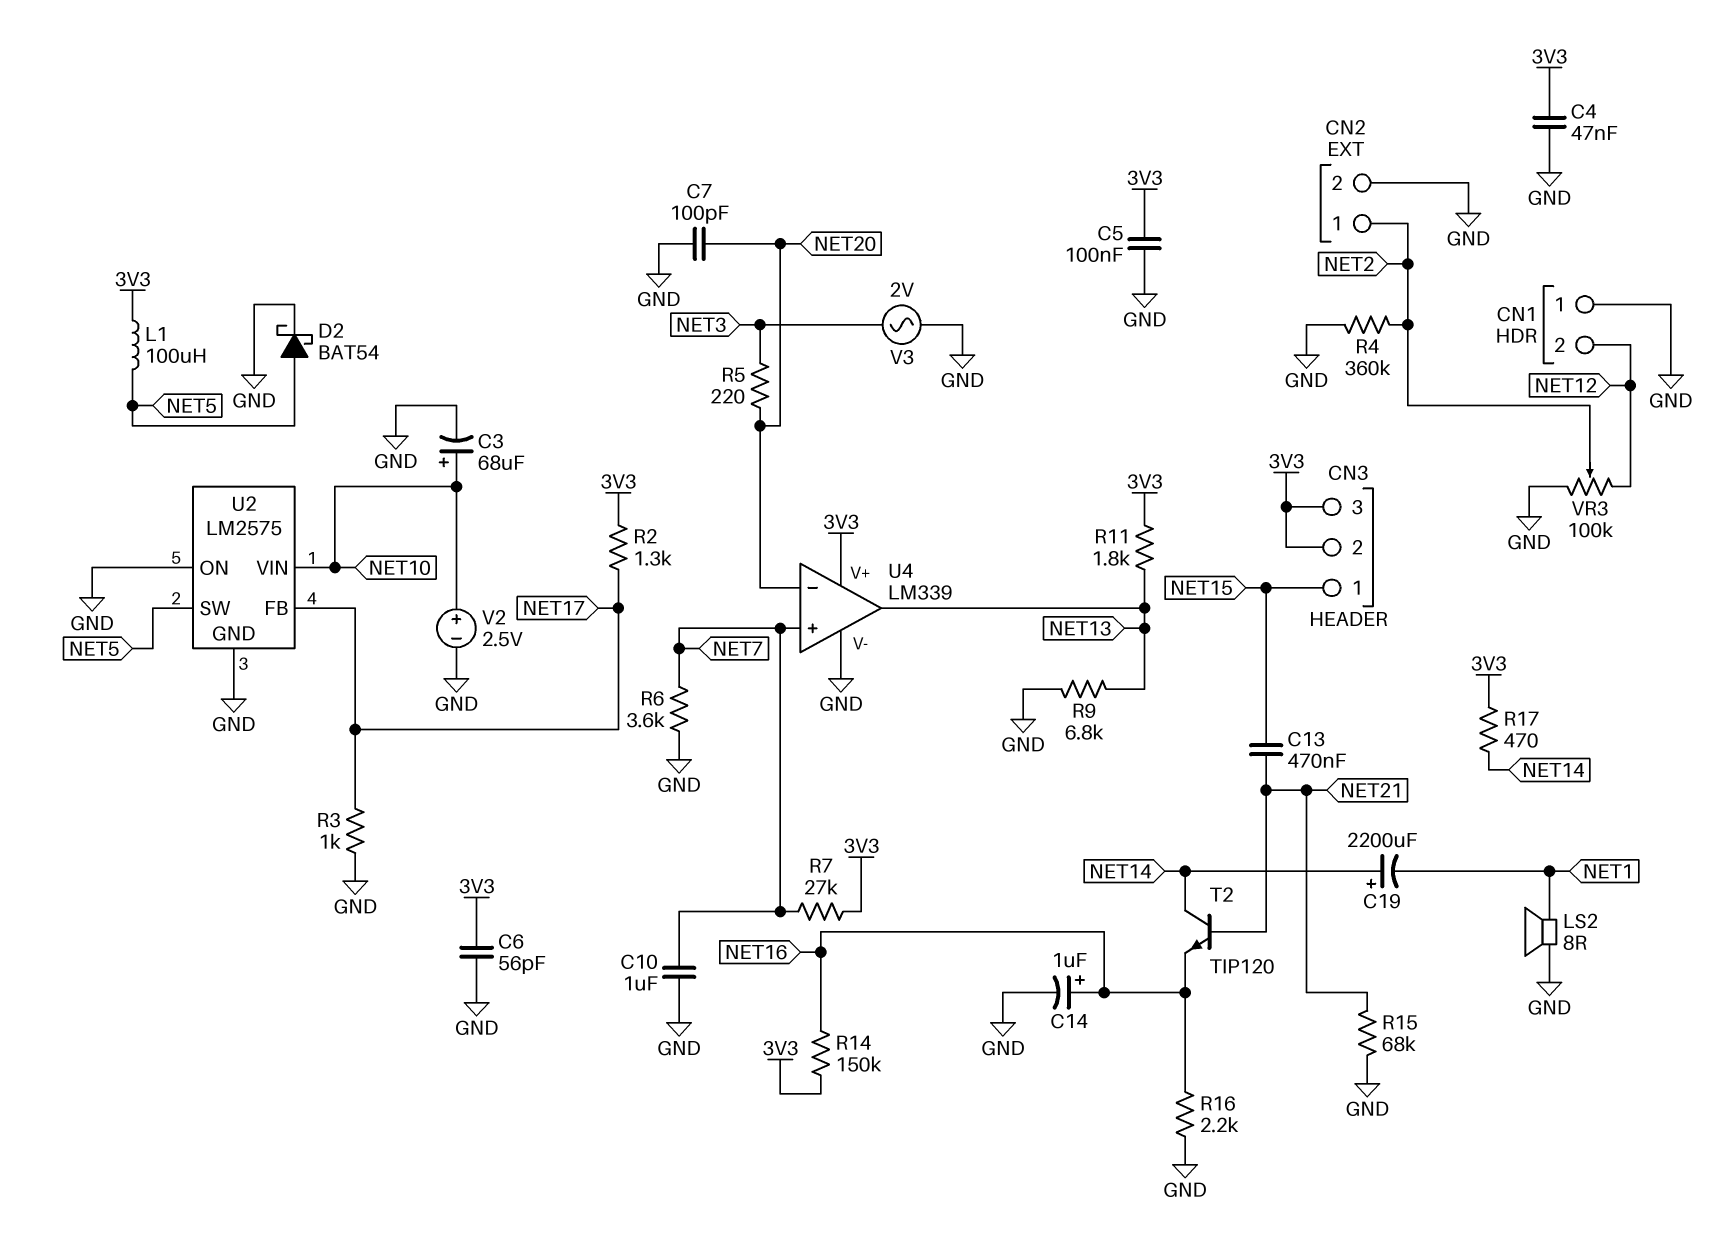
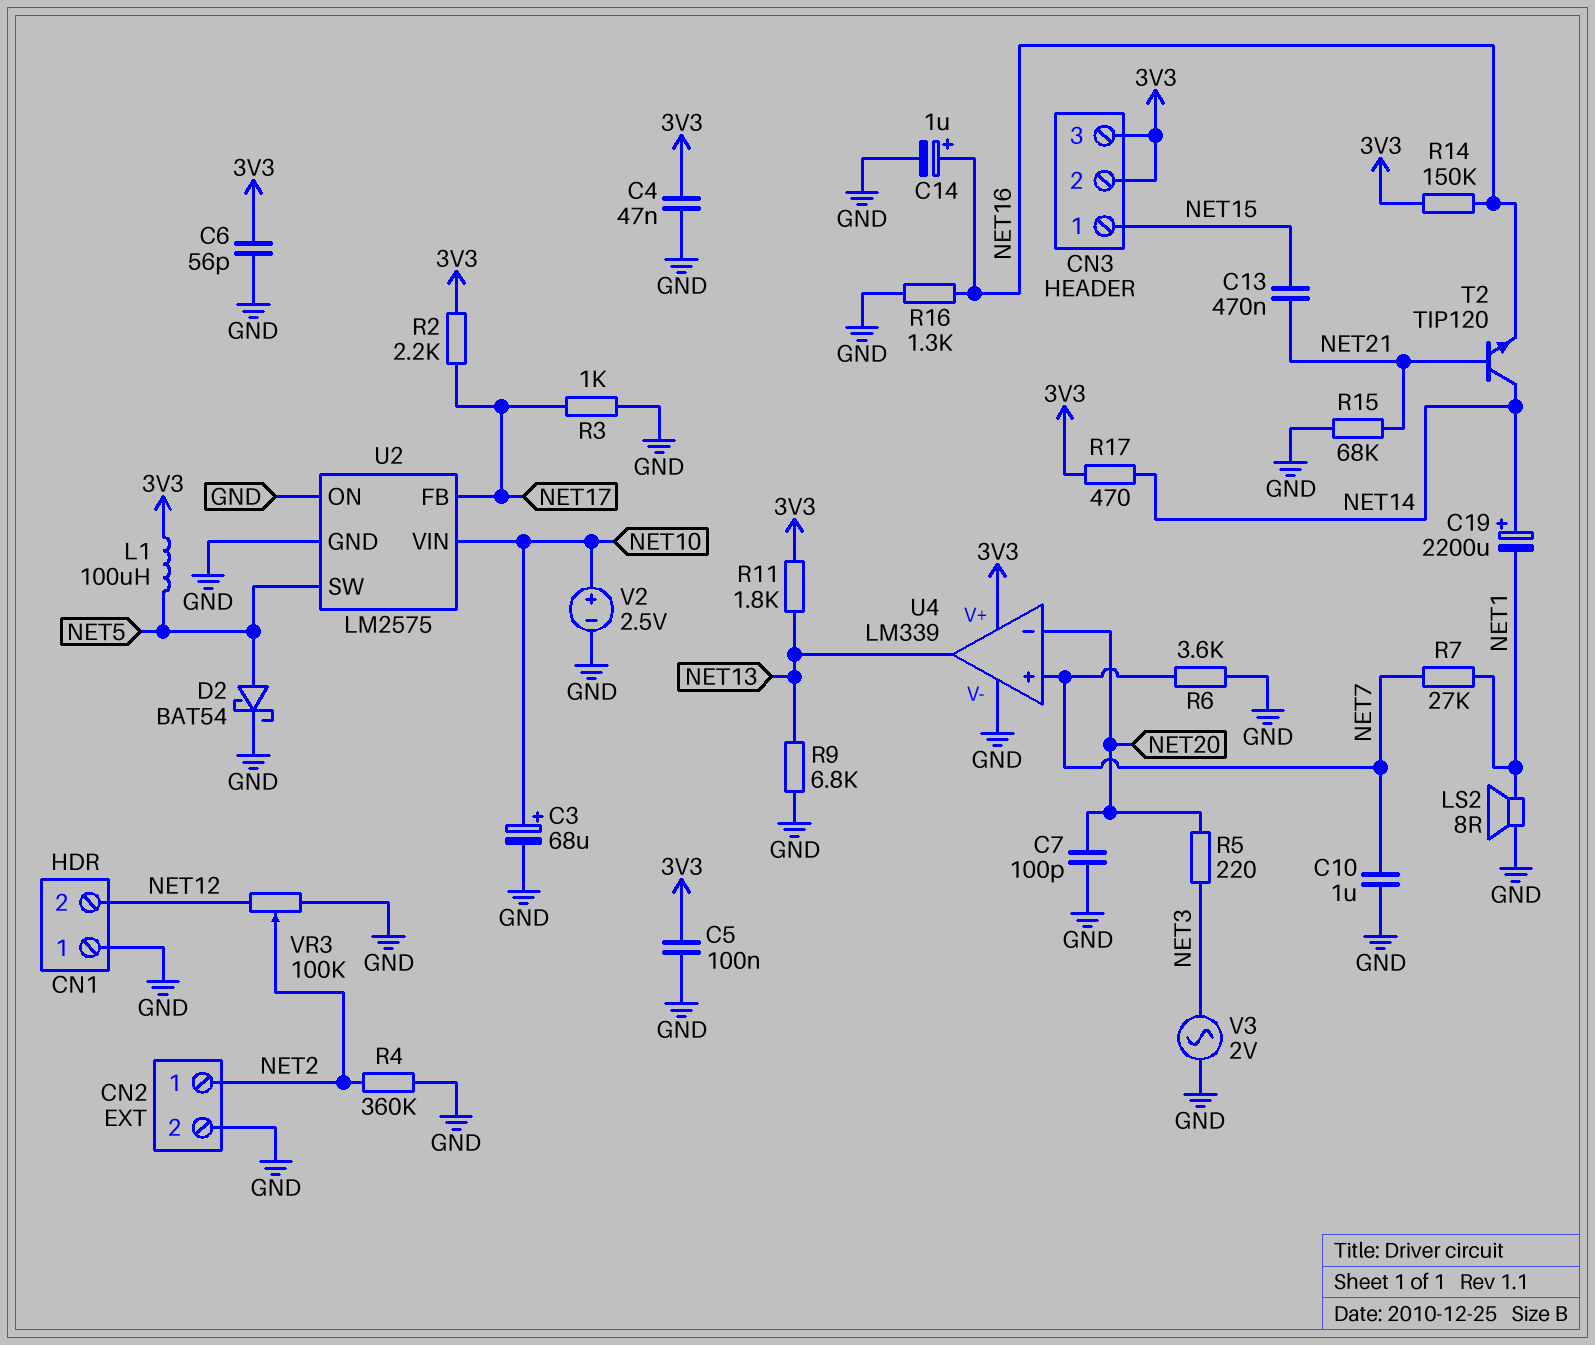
R2: 1.3k (3V3, NET17) -> 2.2k (3V3, NET17)
R7: 27k (3V3, NET7) -> 27k (NET1, NET7)
R16: 2.2k (GND, NET16) -> 1.3k (GND, NET16)

